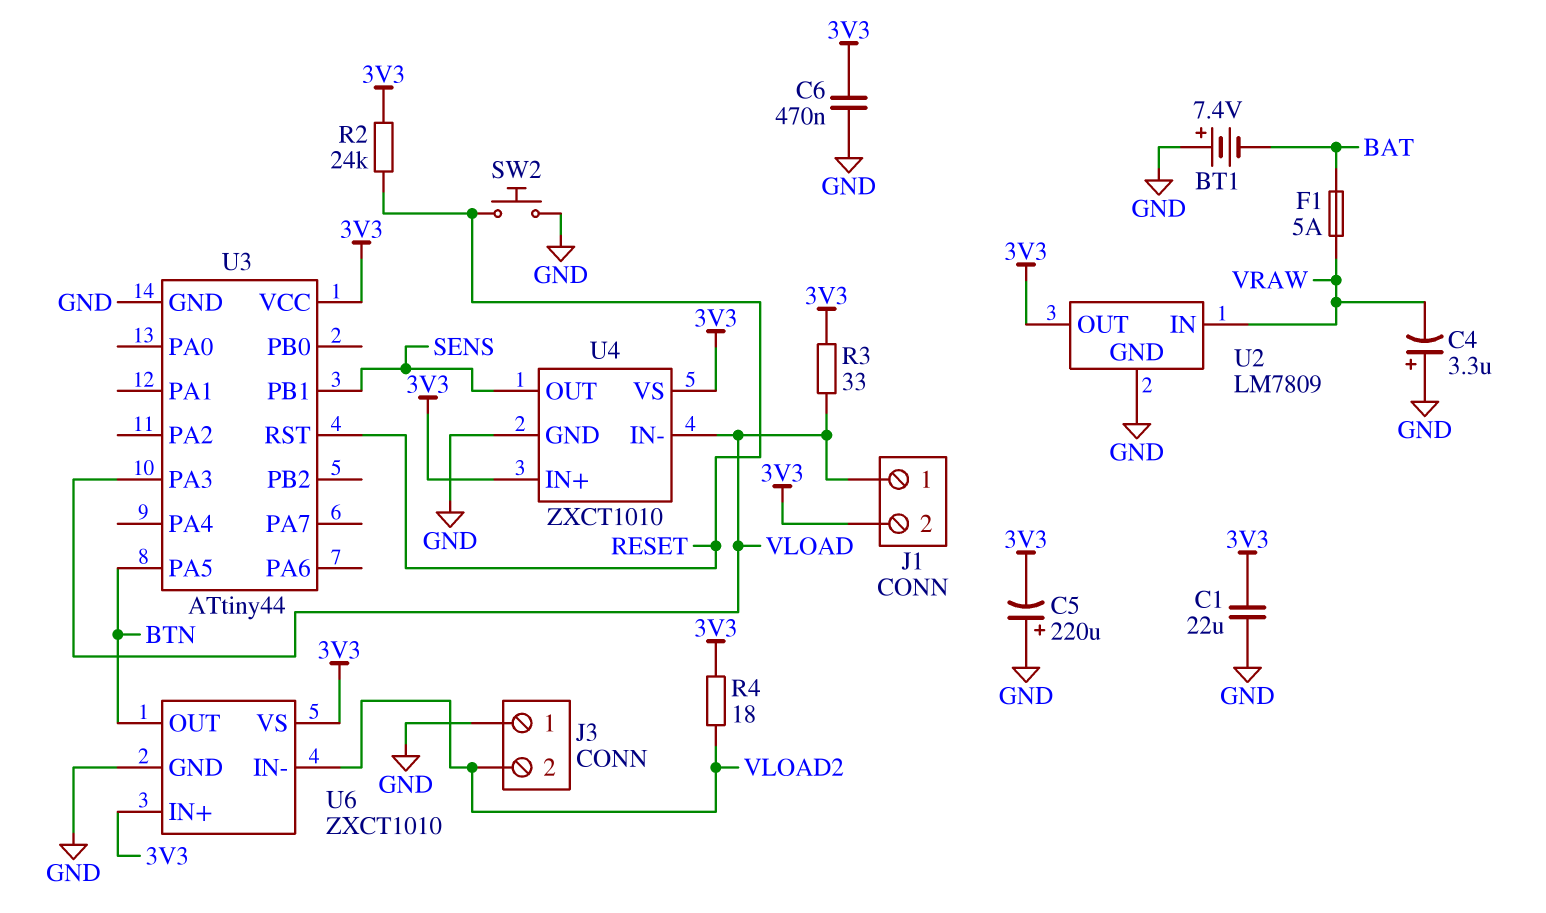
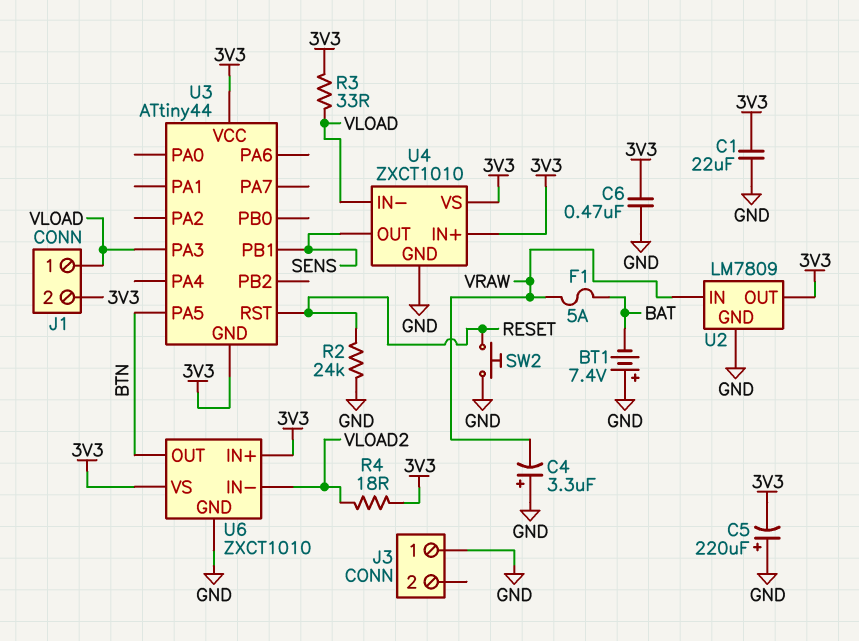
J3 pin 2: VLOAD2 -> none
R2: 24k (3V3, RESET) -> 24k (GND, RESET)
U3 pin GND: GND -> 3V3

